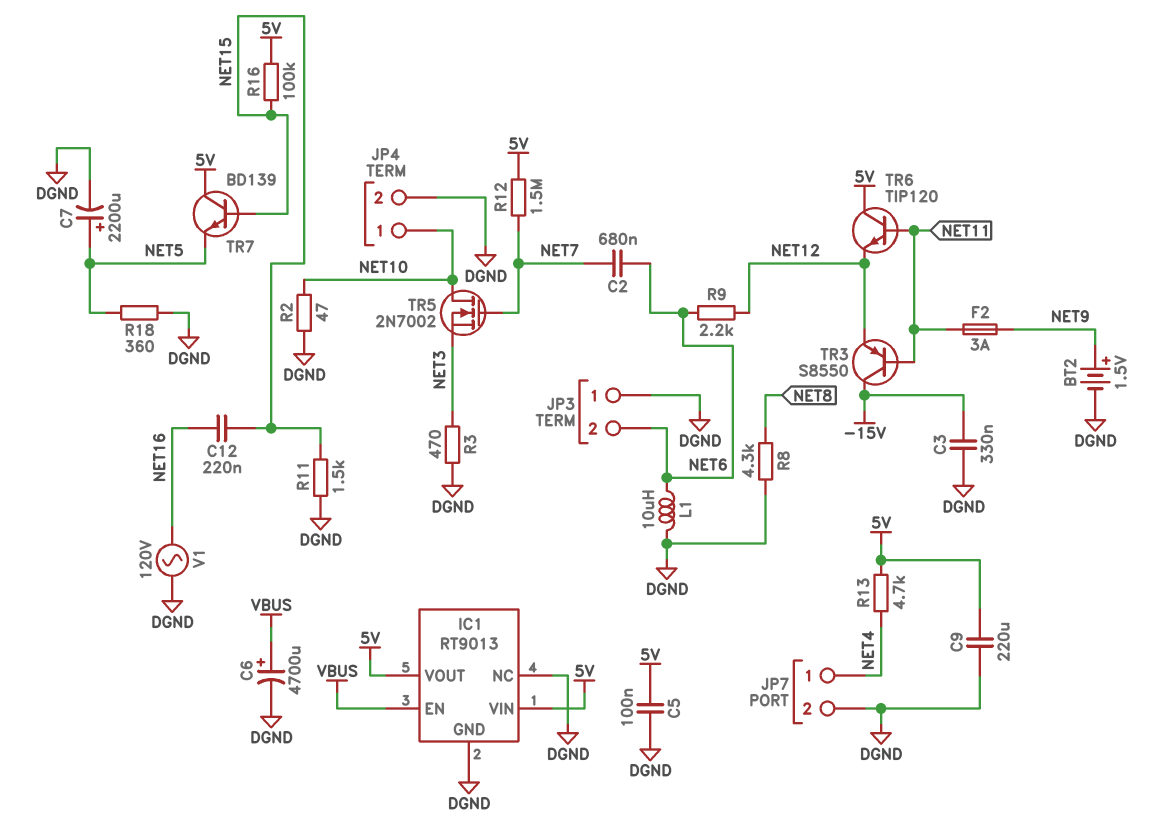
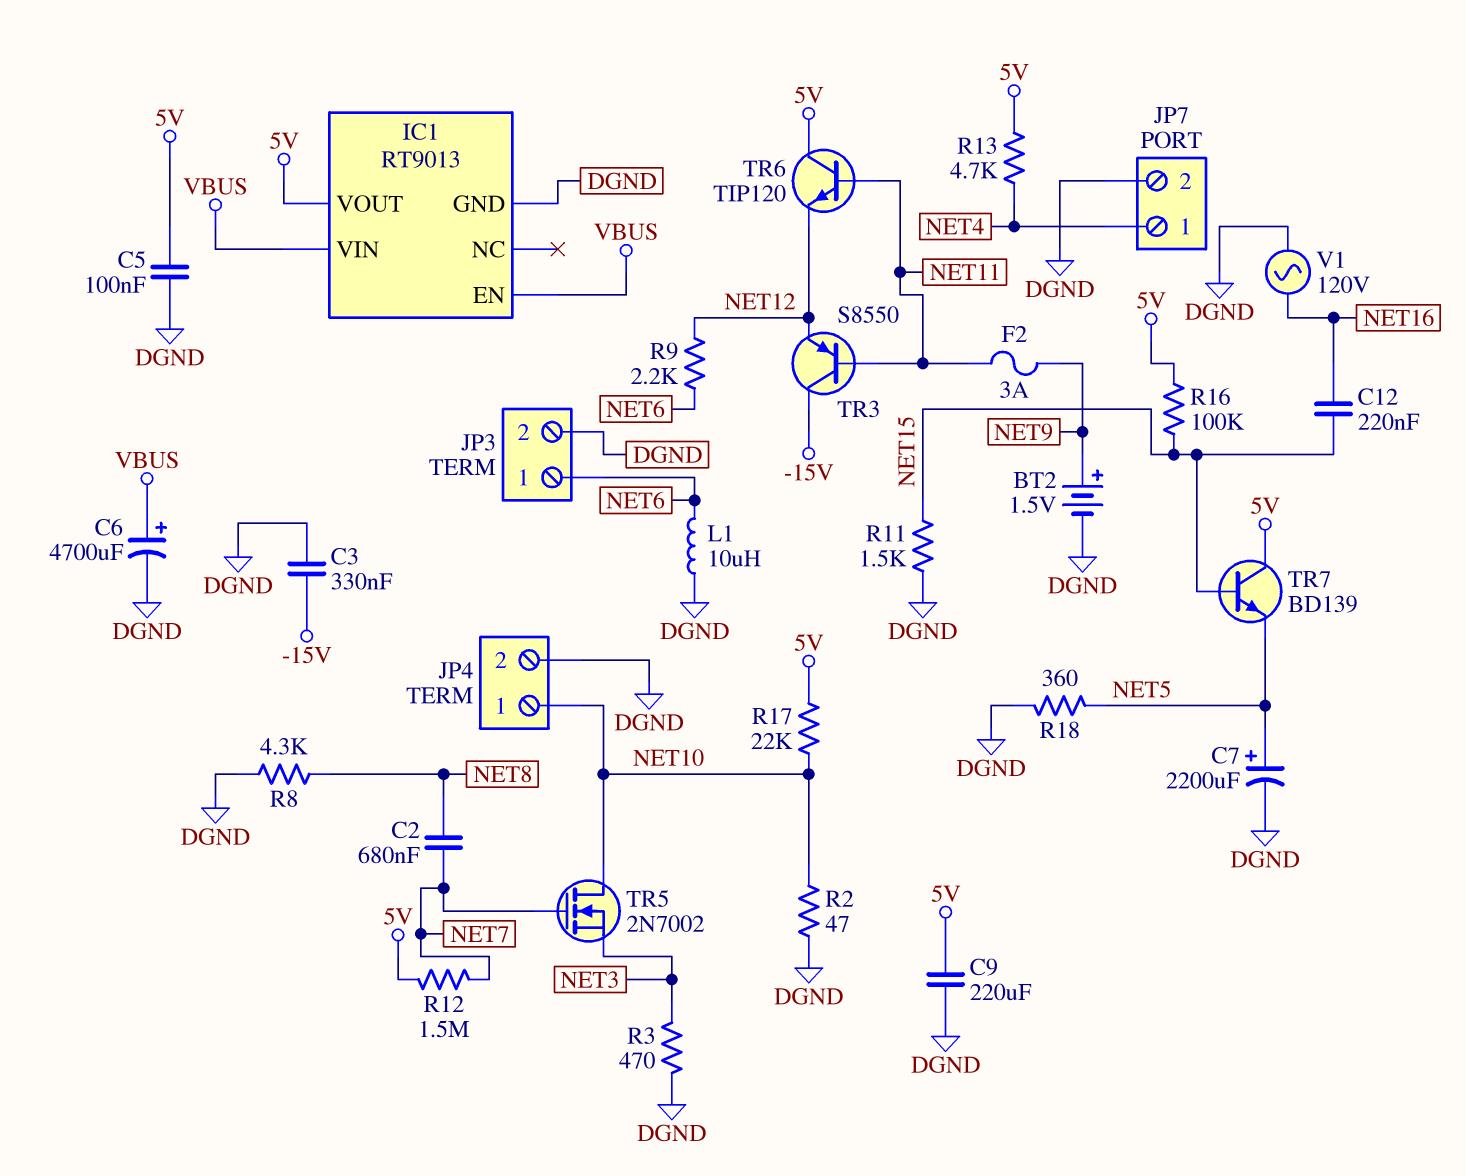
C2: 680nF (NET6, NET7) -> 680nF (NET7, NET8)
IC1 pin NC: DGND -> none
IC1 pin VIN: 5V -> VBUS
JP3 pin 1: DGND -> NET6
JP3 pin 2: NET6 -> DGND
R17: none -> 22k (5V, NET10)

